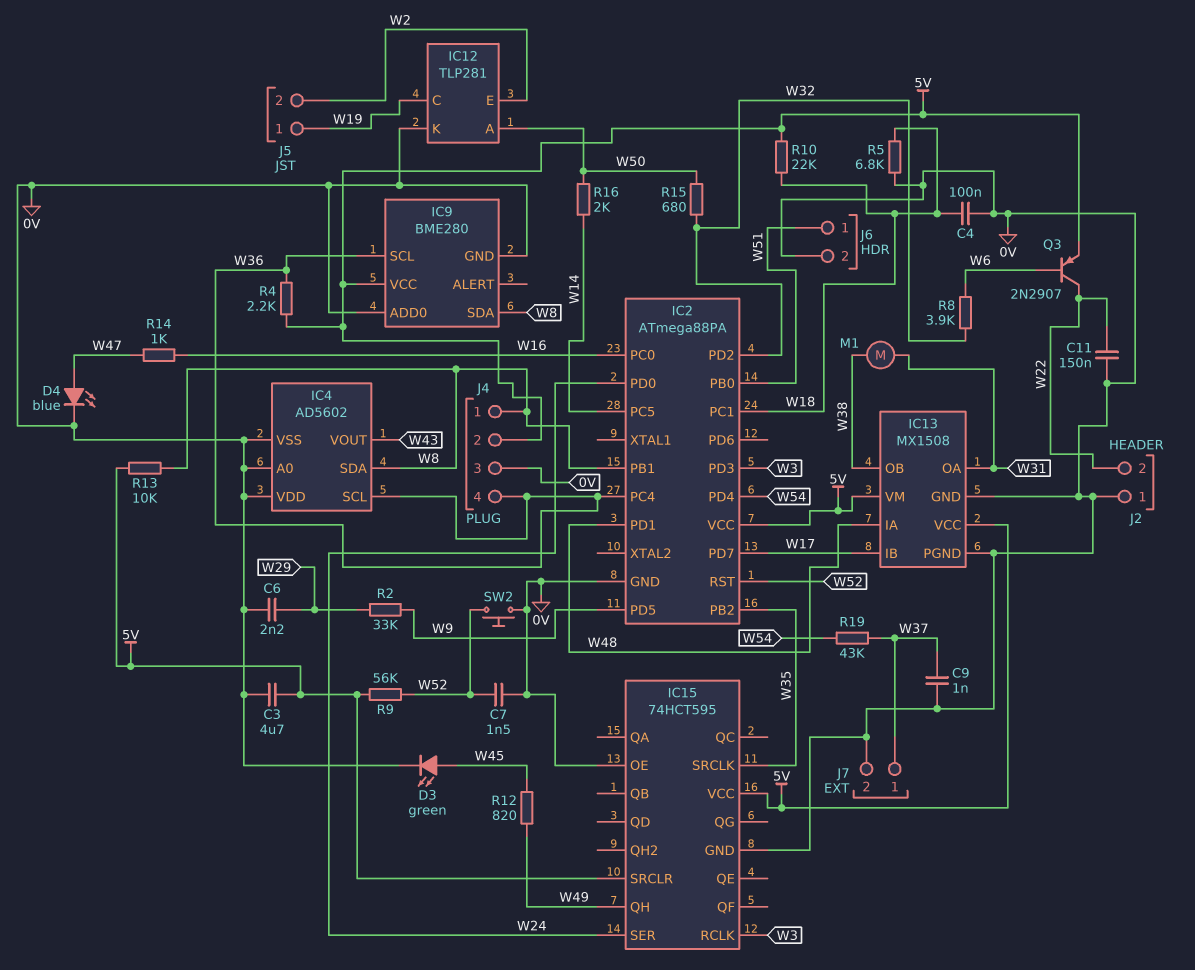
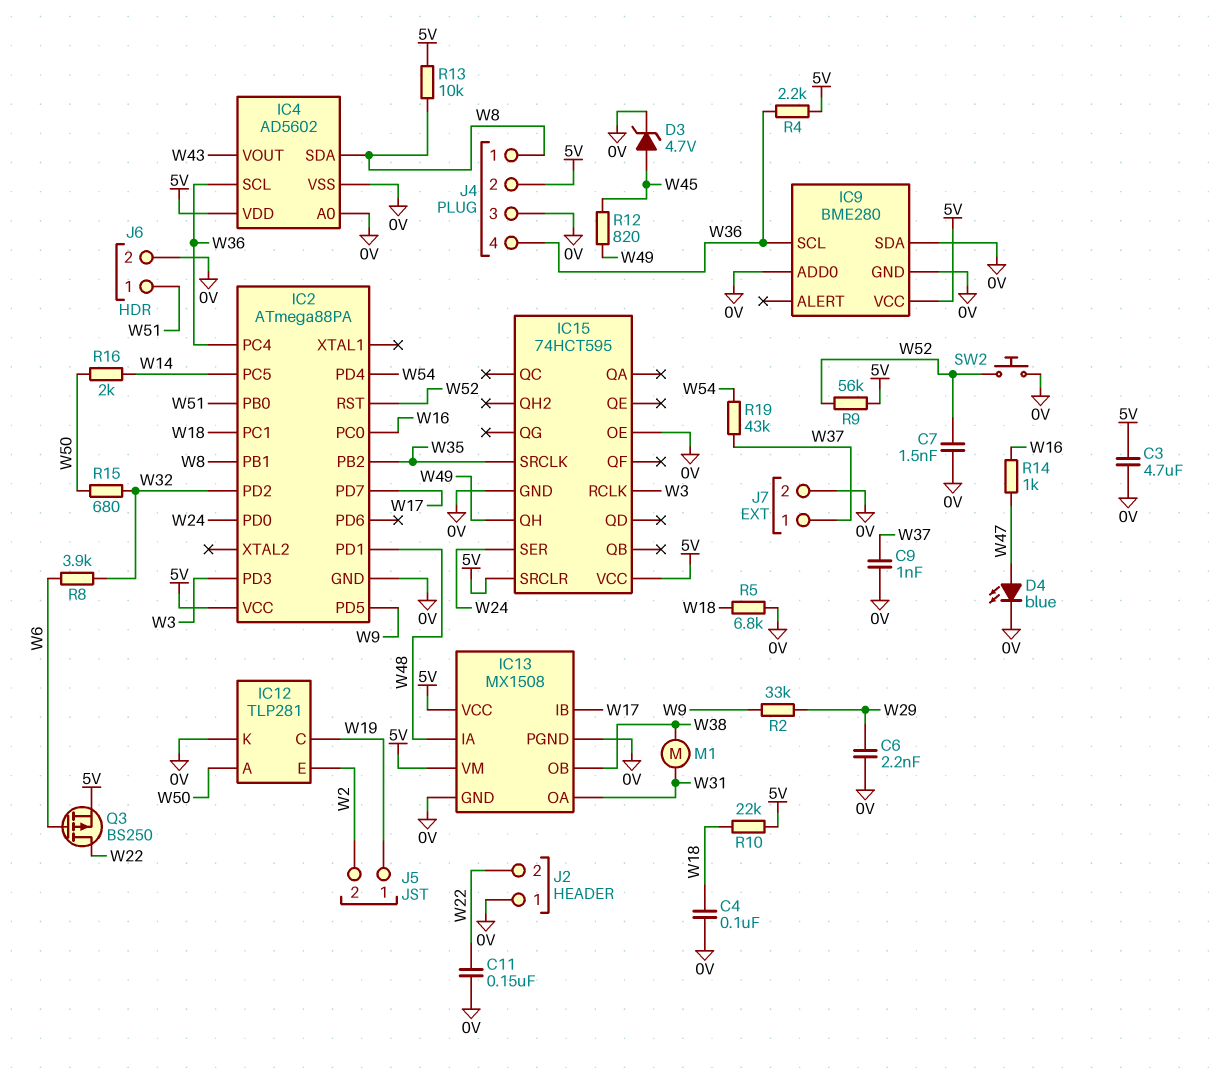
D3: LED green (A W45, K 0V) -> zener 4.7V (A W45, K 0V)
IC4 pin VDD: 0V -> 5V
IC9 pin SDA: W8 -> 0V
Q3: PNP 2N2907 (B W6, C W22, E 5V) -> PMOS BS250 (G W6, D W22, S 5V)

